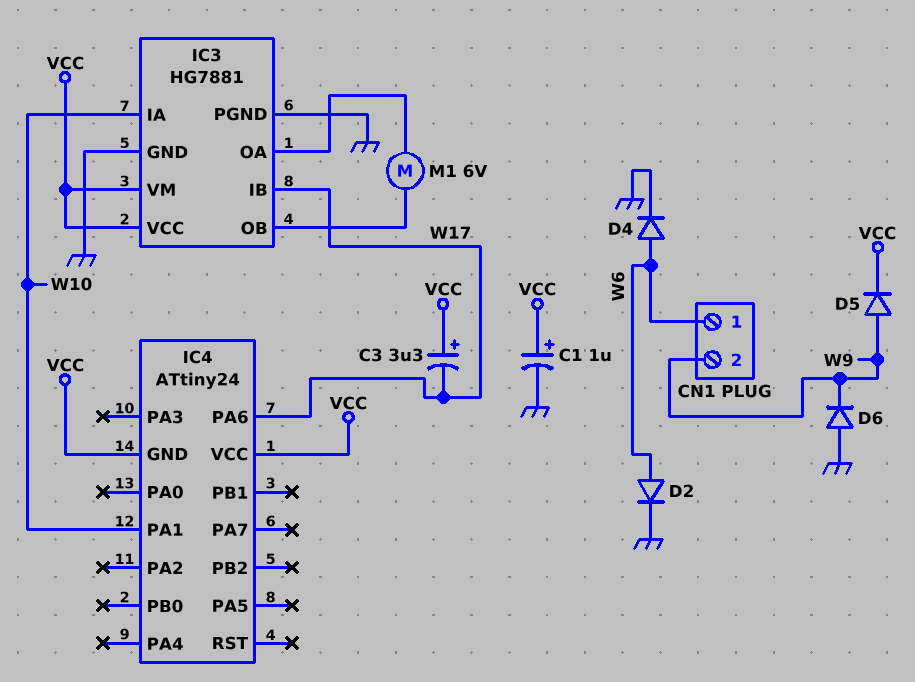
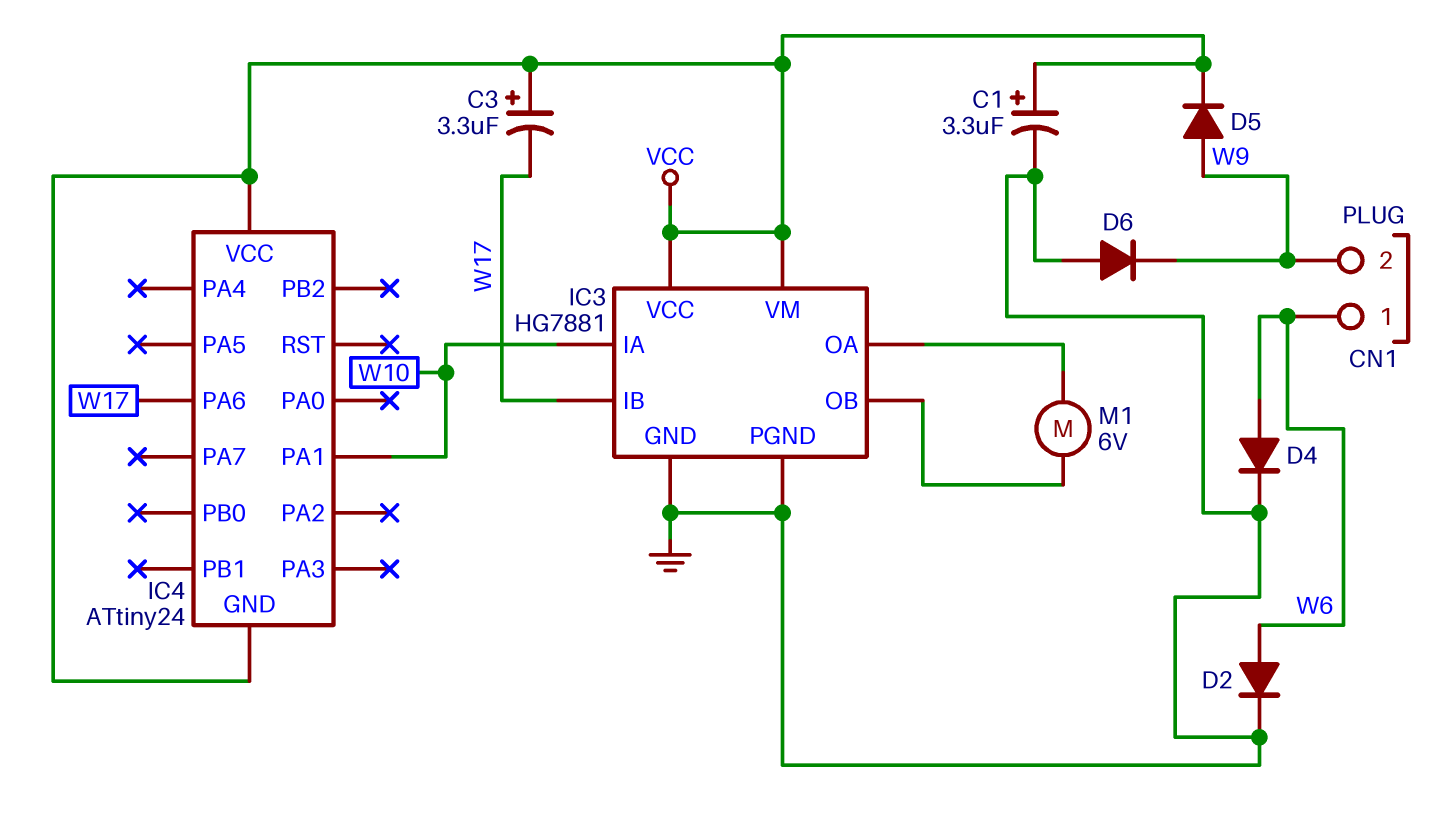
C1: 1uF (plus VCC, minus GND) -> 3.3uF (plus VCC, minus GND)

